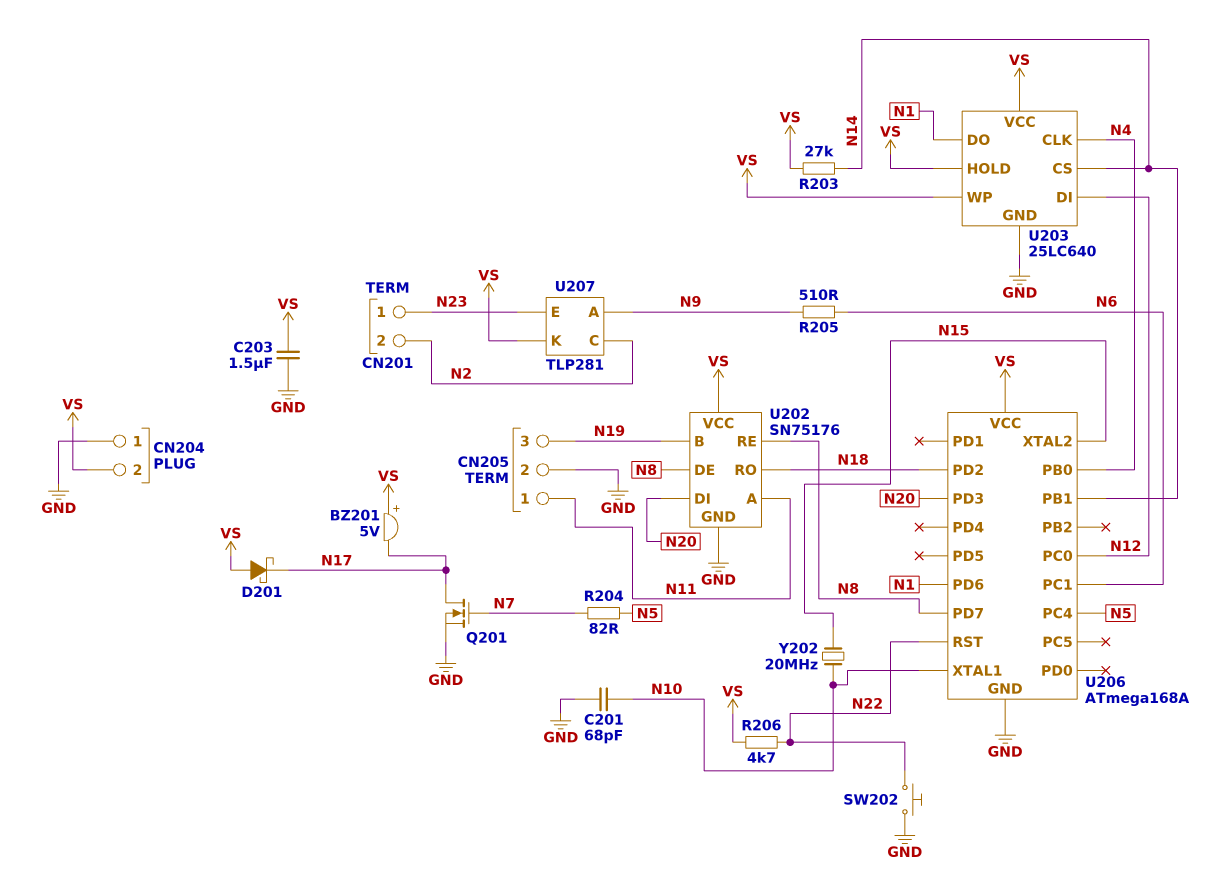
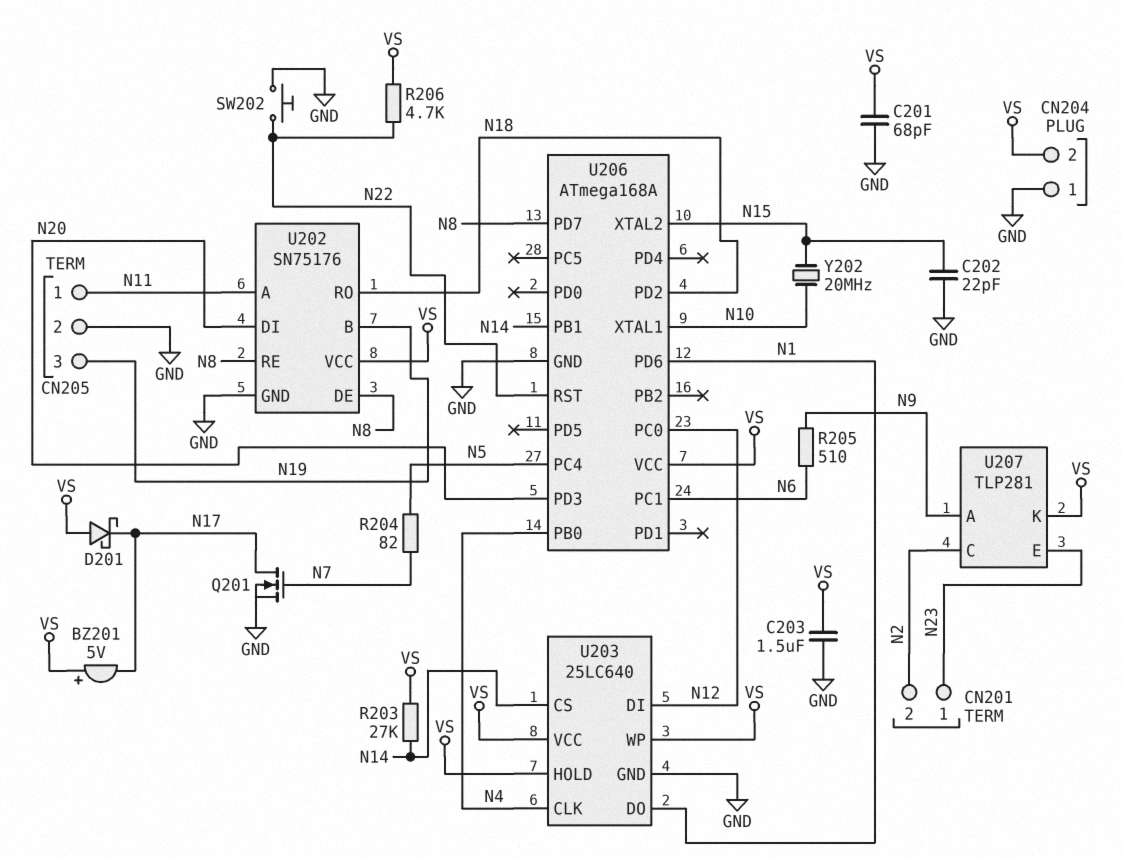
C201: 68pF (GND, N10) -> 68pF (GND, VS)
C202: none -> 22pF (GND, N15)

